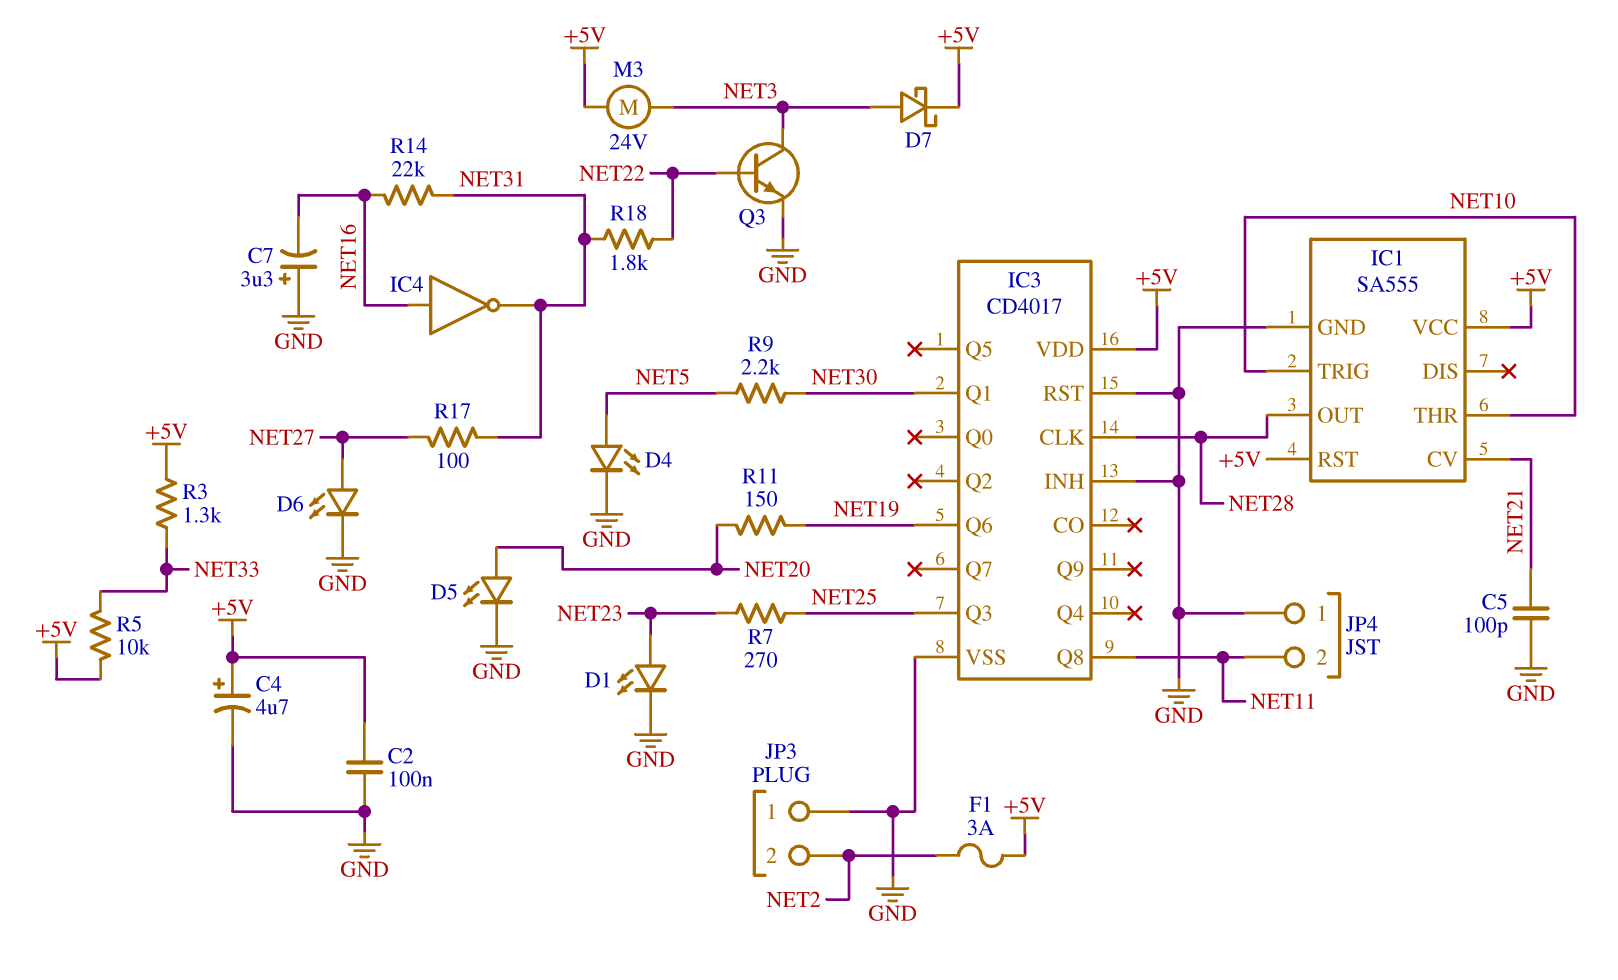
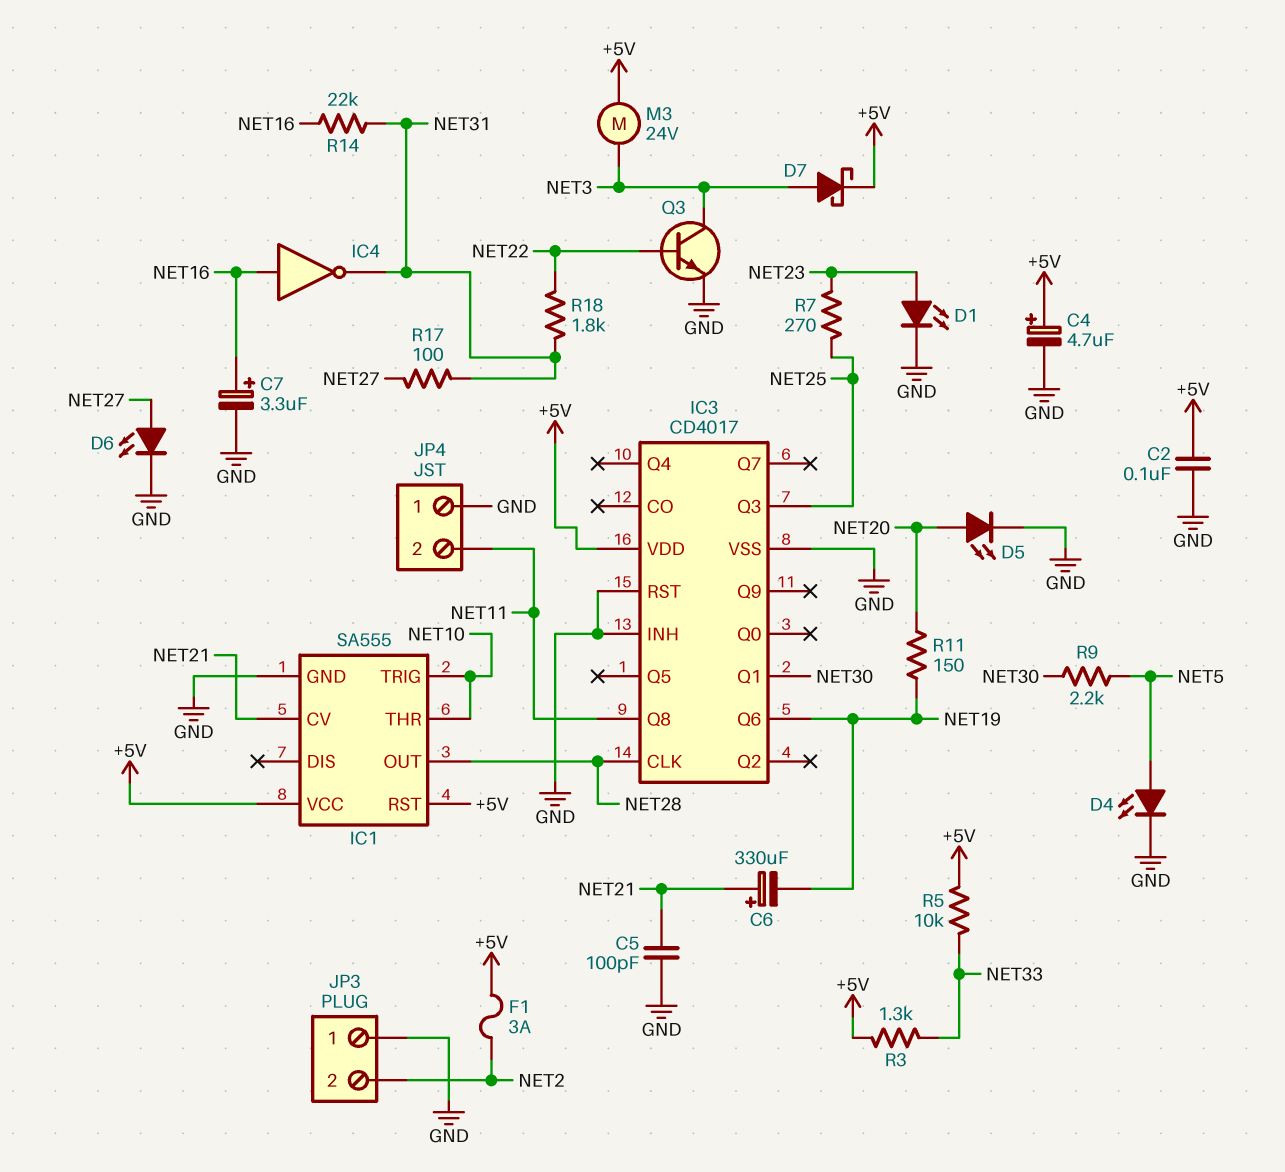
C6: none -> 330uF (plus NET21, minus NET19)
C7: 3.3uF (plus GND, minus NET16) -> 3.3uF (plus NET16, minus GND)

